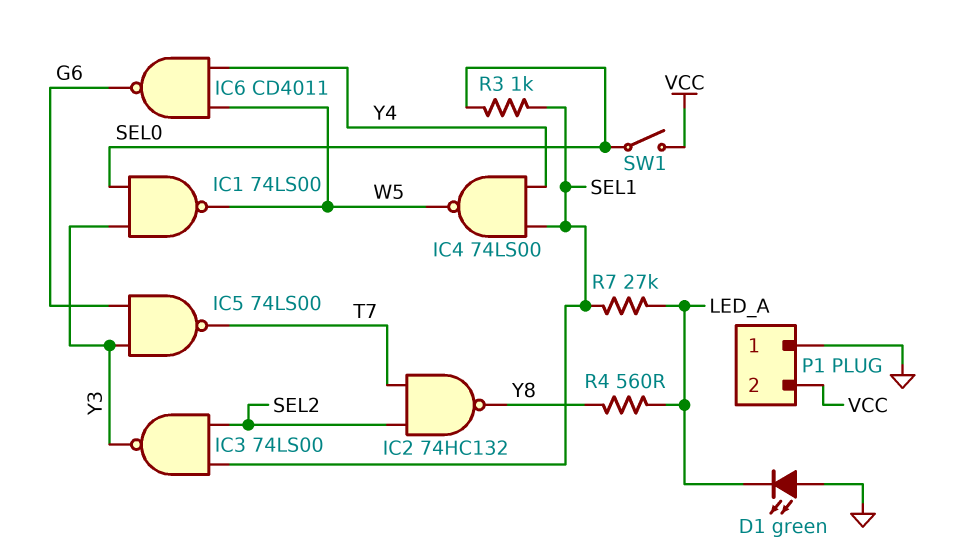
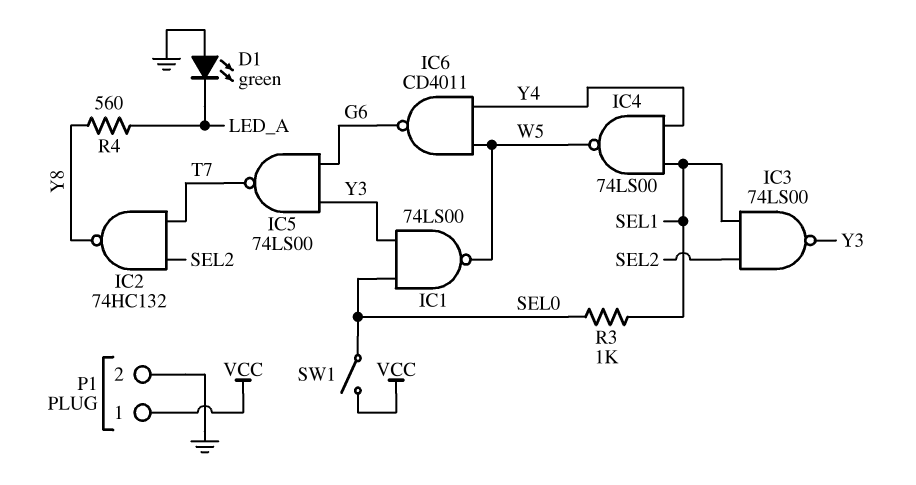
P1 pin 1: GND -> VCC
P1 pin 2: VCC -> GND
R7: 27k (LED_A, SEL1) -> none

